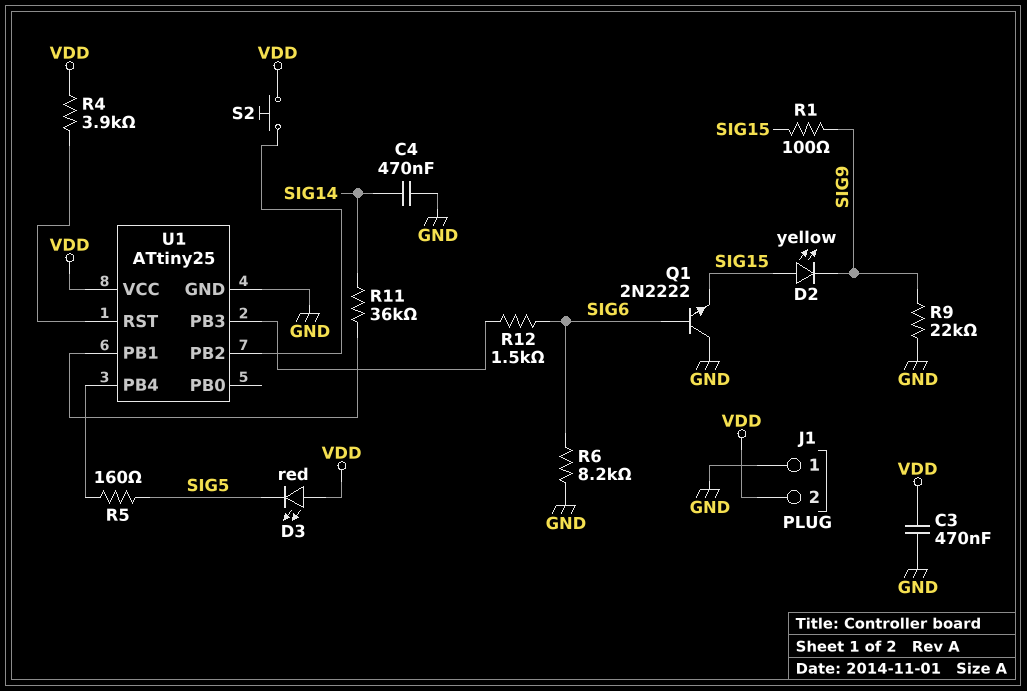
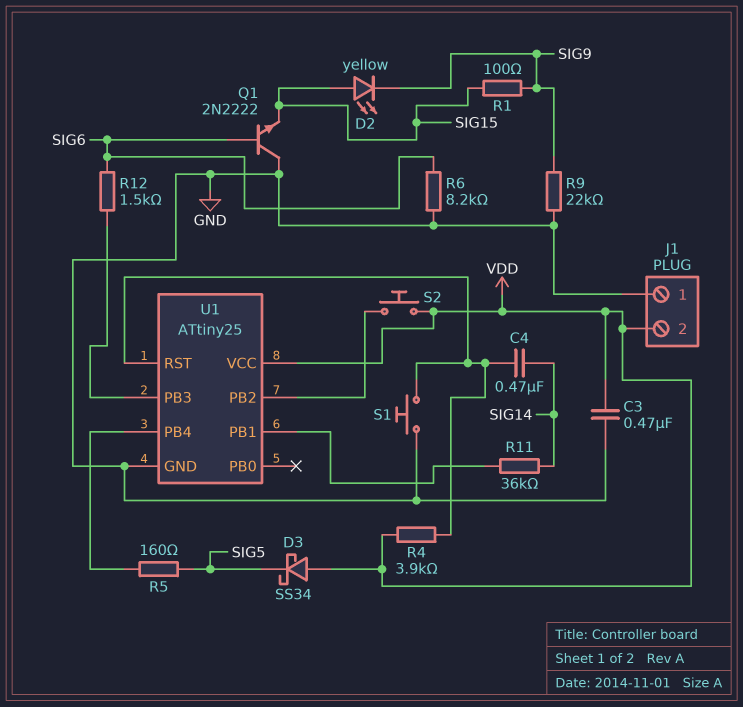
C4: 470nF (GND, SIG14) -> 470nF (SIG14, U1/RST)
D3: LED red (A VDD, K SIG5) -> schottky SS34 (A VDD, K SIG5)
S1: none -> button (GND, U1/RST)

